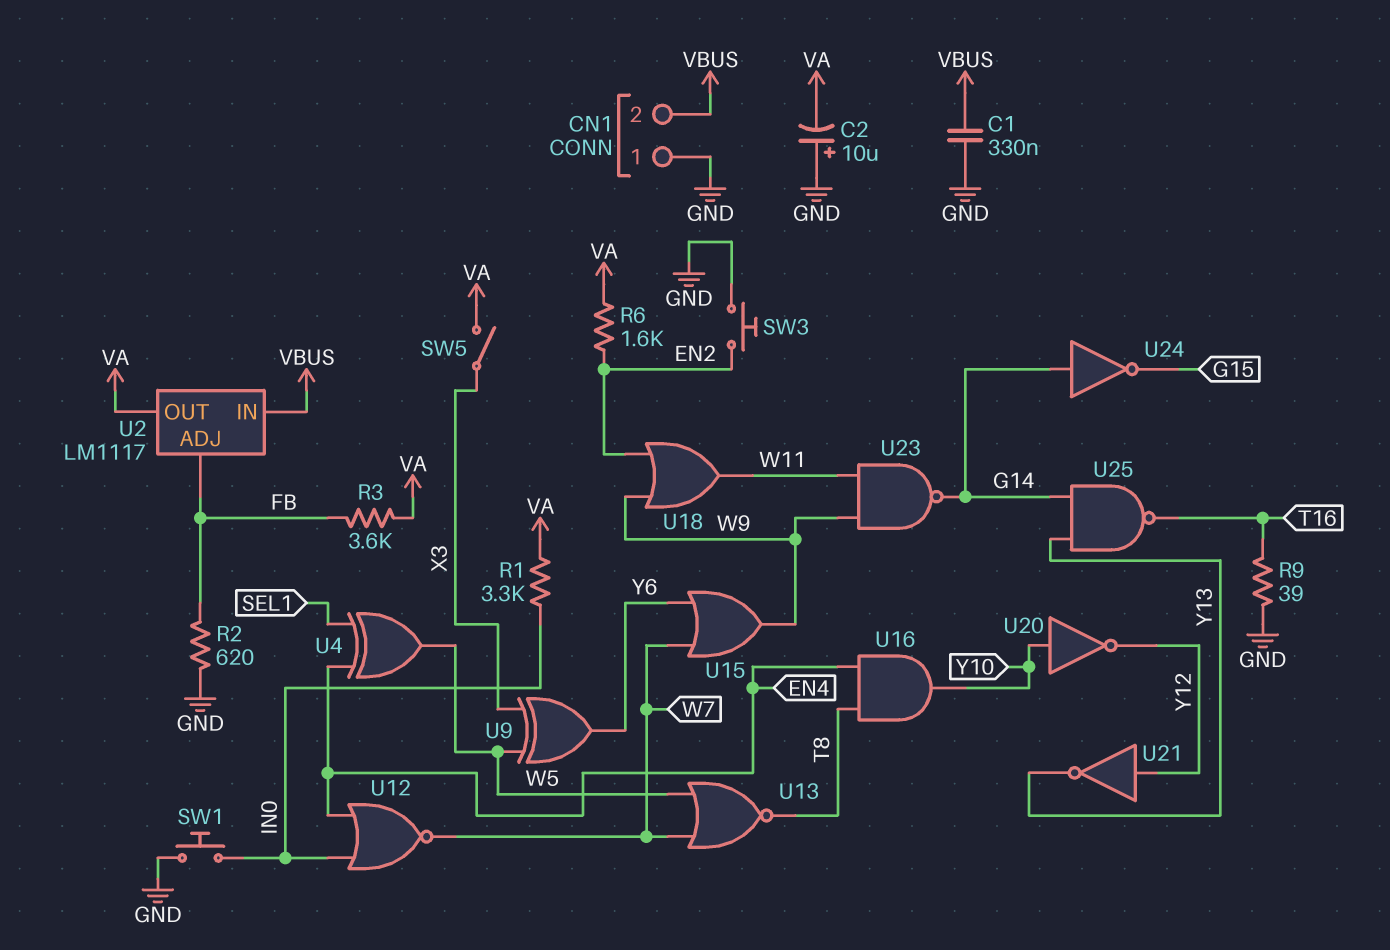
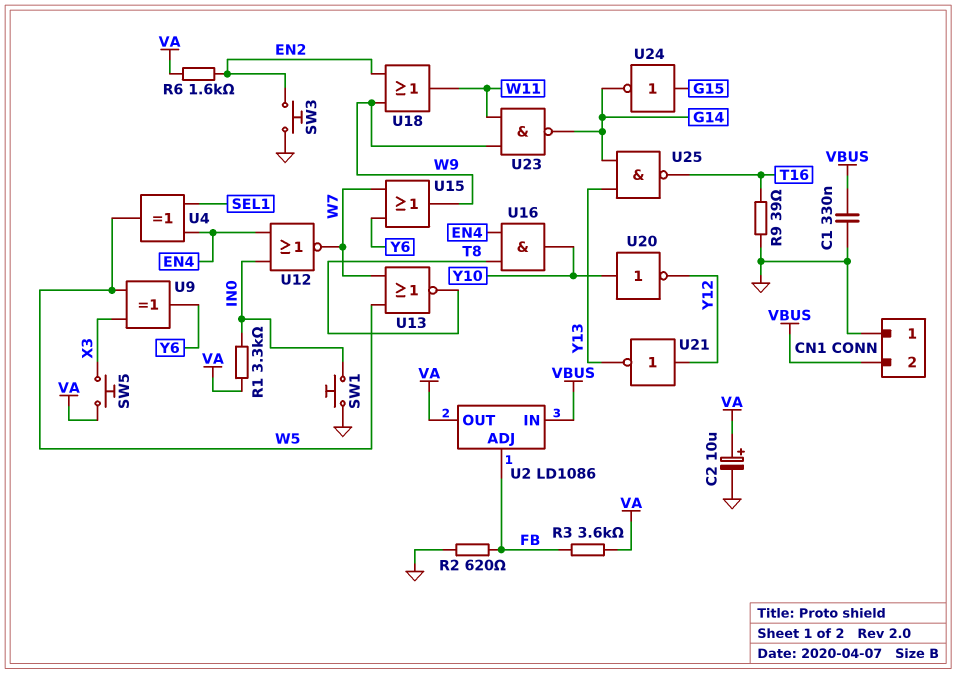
C2: 10uF (plus GND, minus VA) -> 10uF (plus VA, minus GND)
SW5: switch (VA, X3) -> button (VA, X3)
U2: LM1117 -> LD1086
U24: NOT (in G14, out G15) -> NOT (in G15, out G14)

